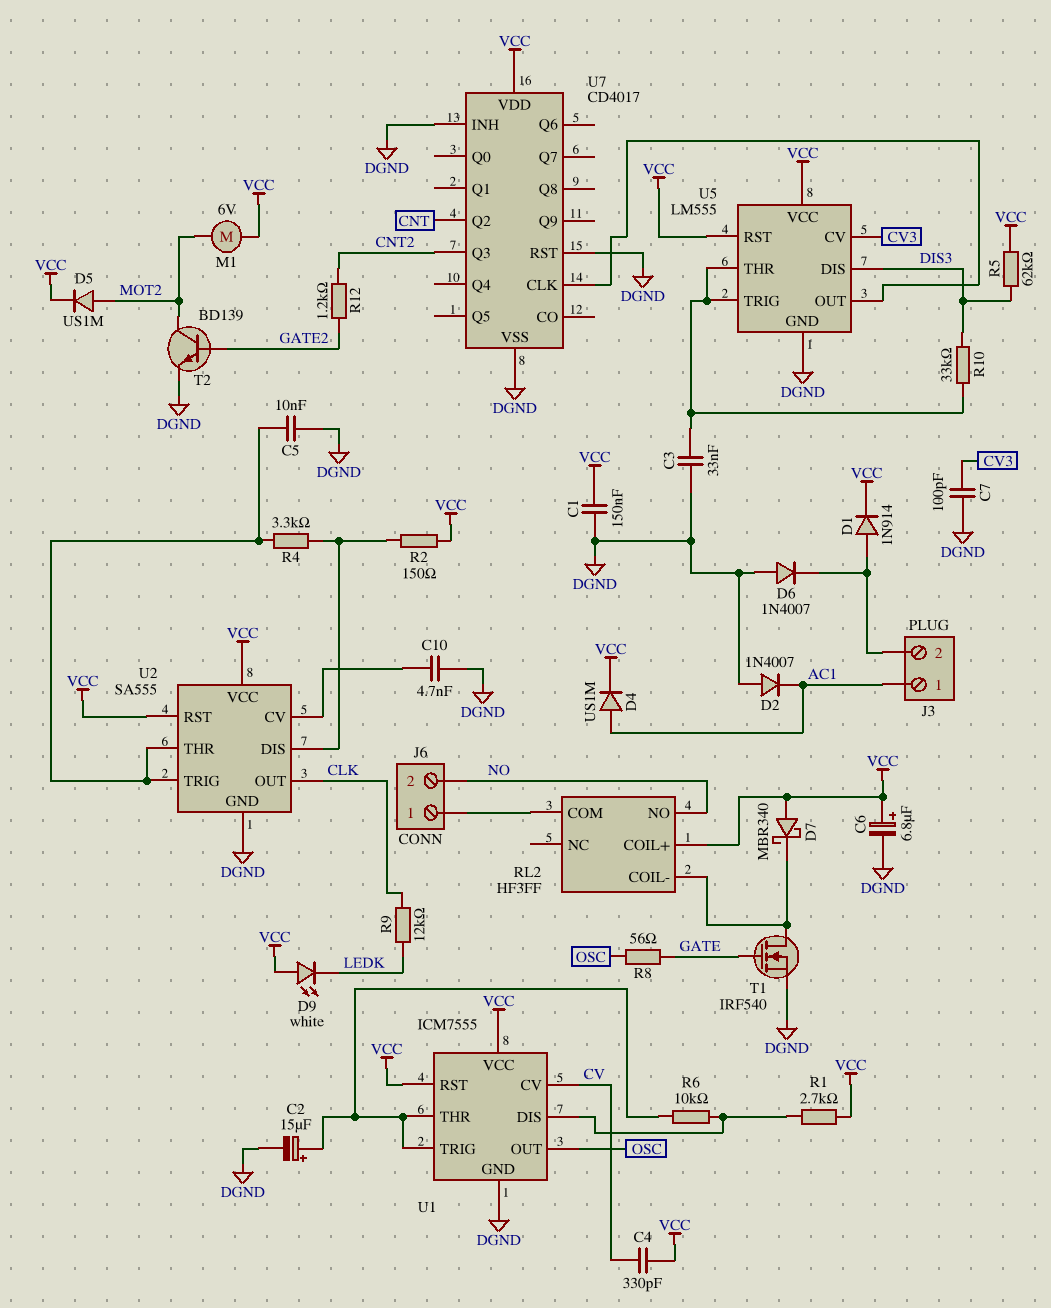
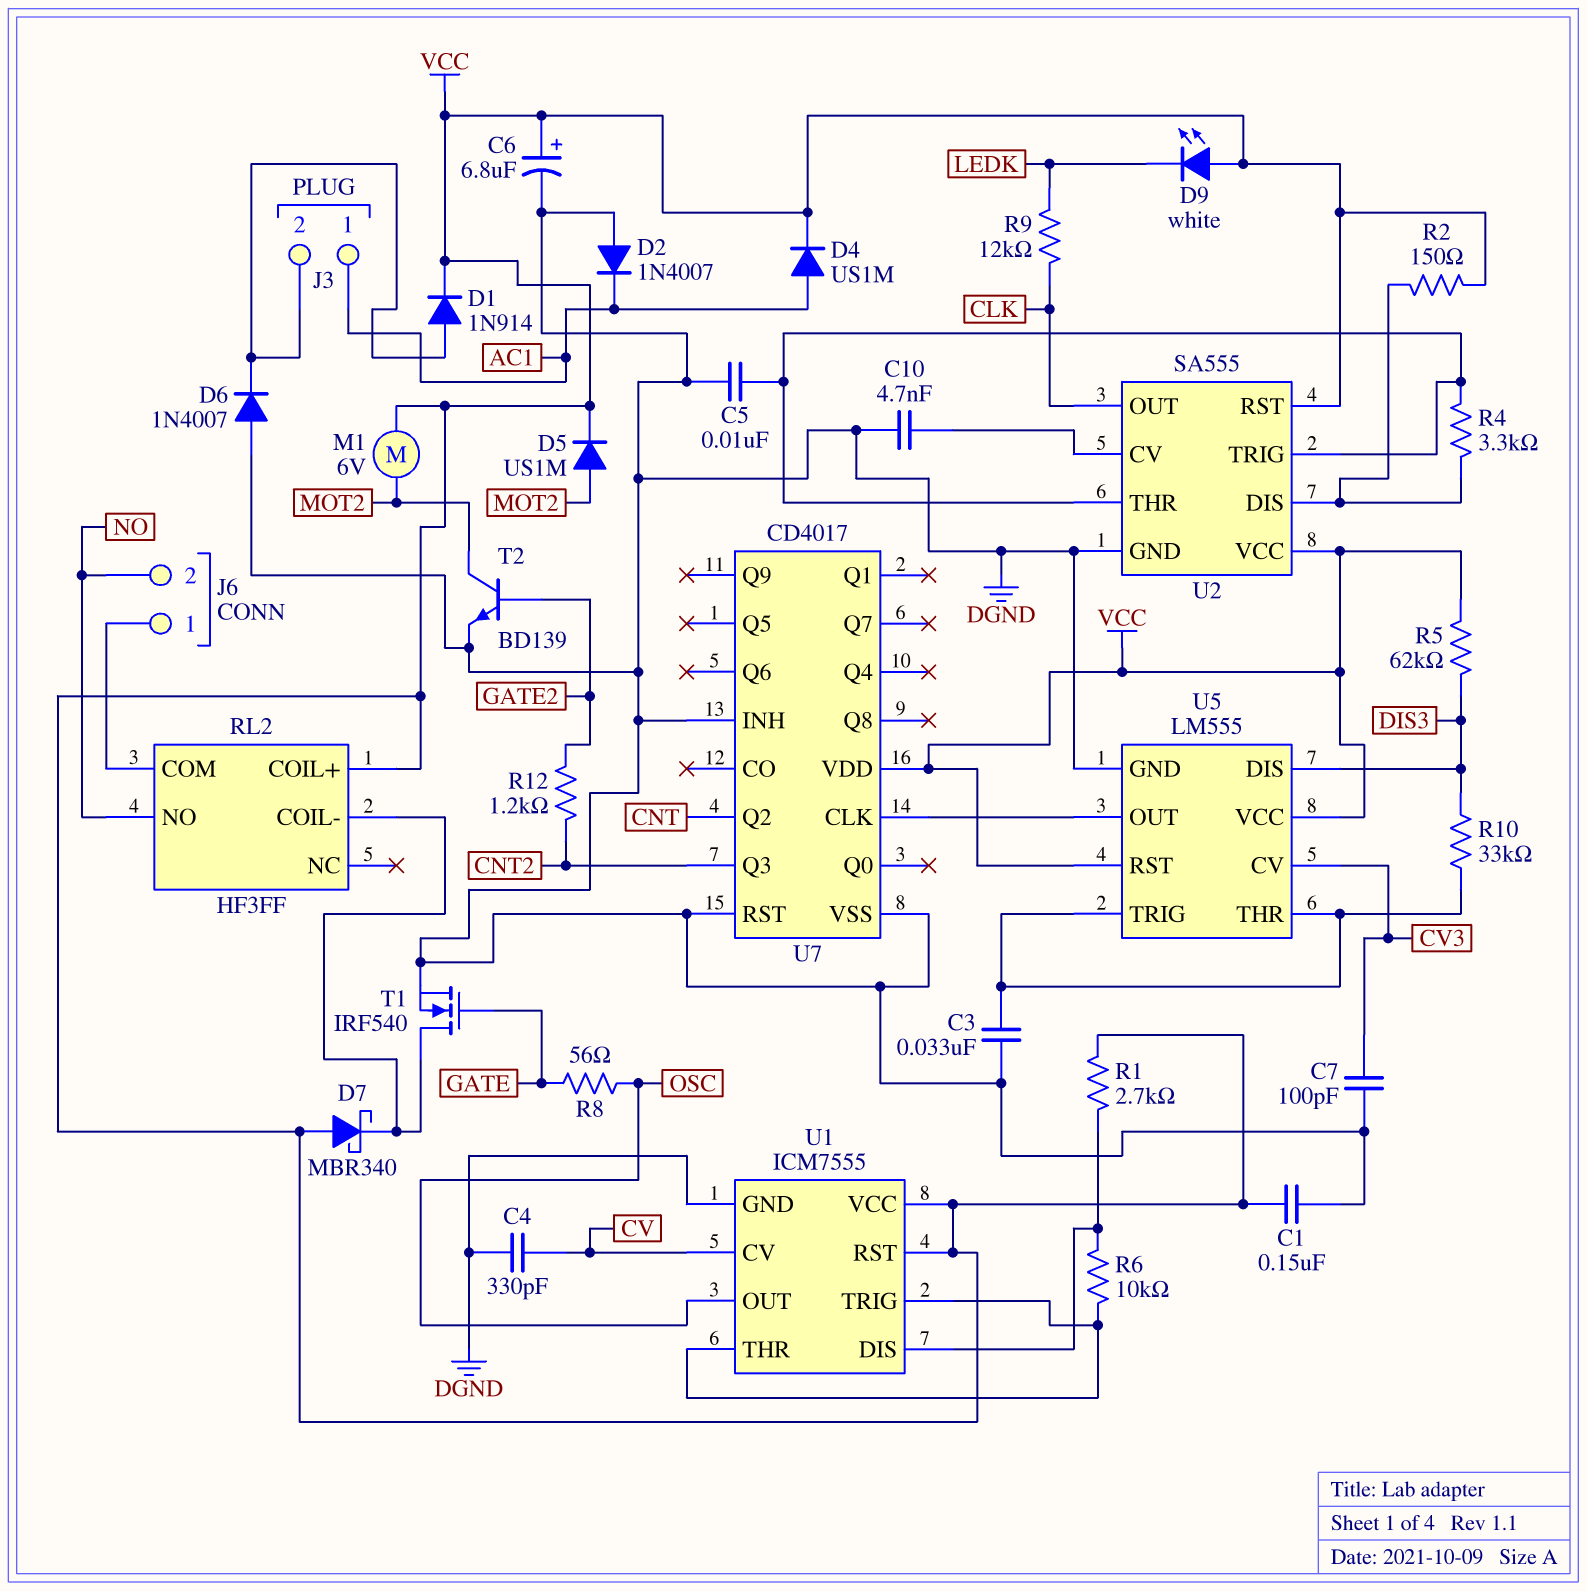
C2: 15uF (plus U1/THR, minus DGND) -> none
C4: 330pF (CV, VCC) -> 330pF (CV, DGND)

